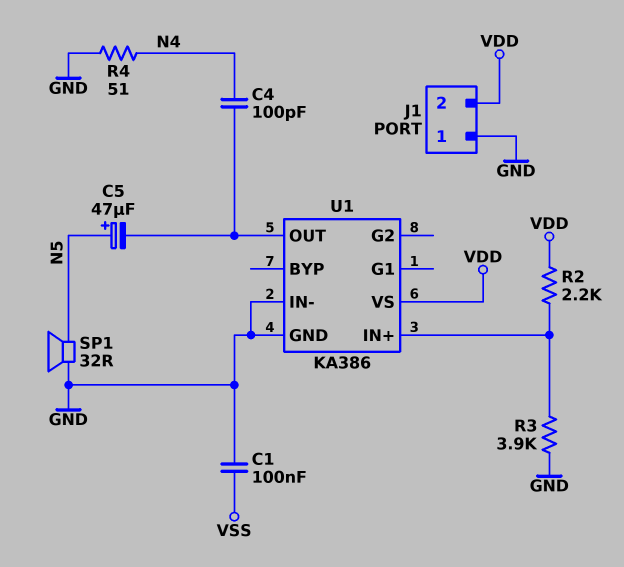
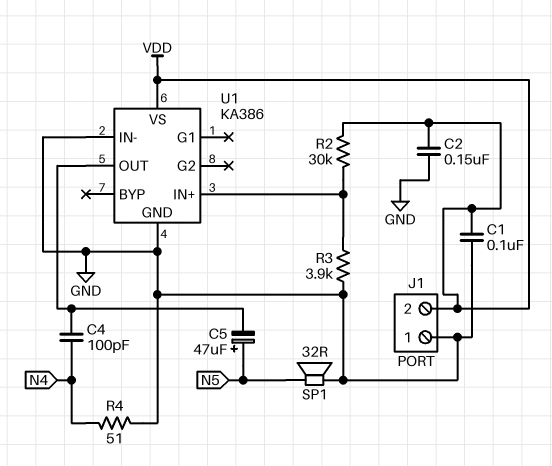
C1: 100nF (GND, VSS) -> 100nF (GND, VDD)
C2: none -> 150nF (GND, VDD)
R2: 2.2k (U1/IN+, VDD) -> 30k (U1/IN+, VDD)

